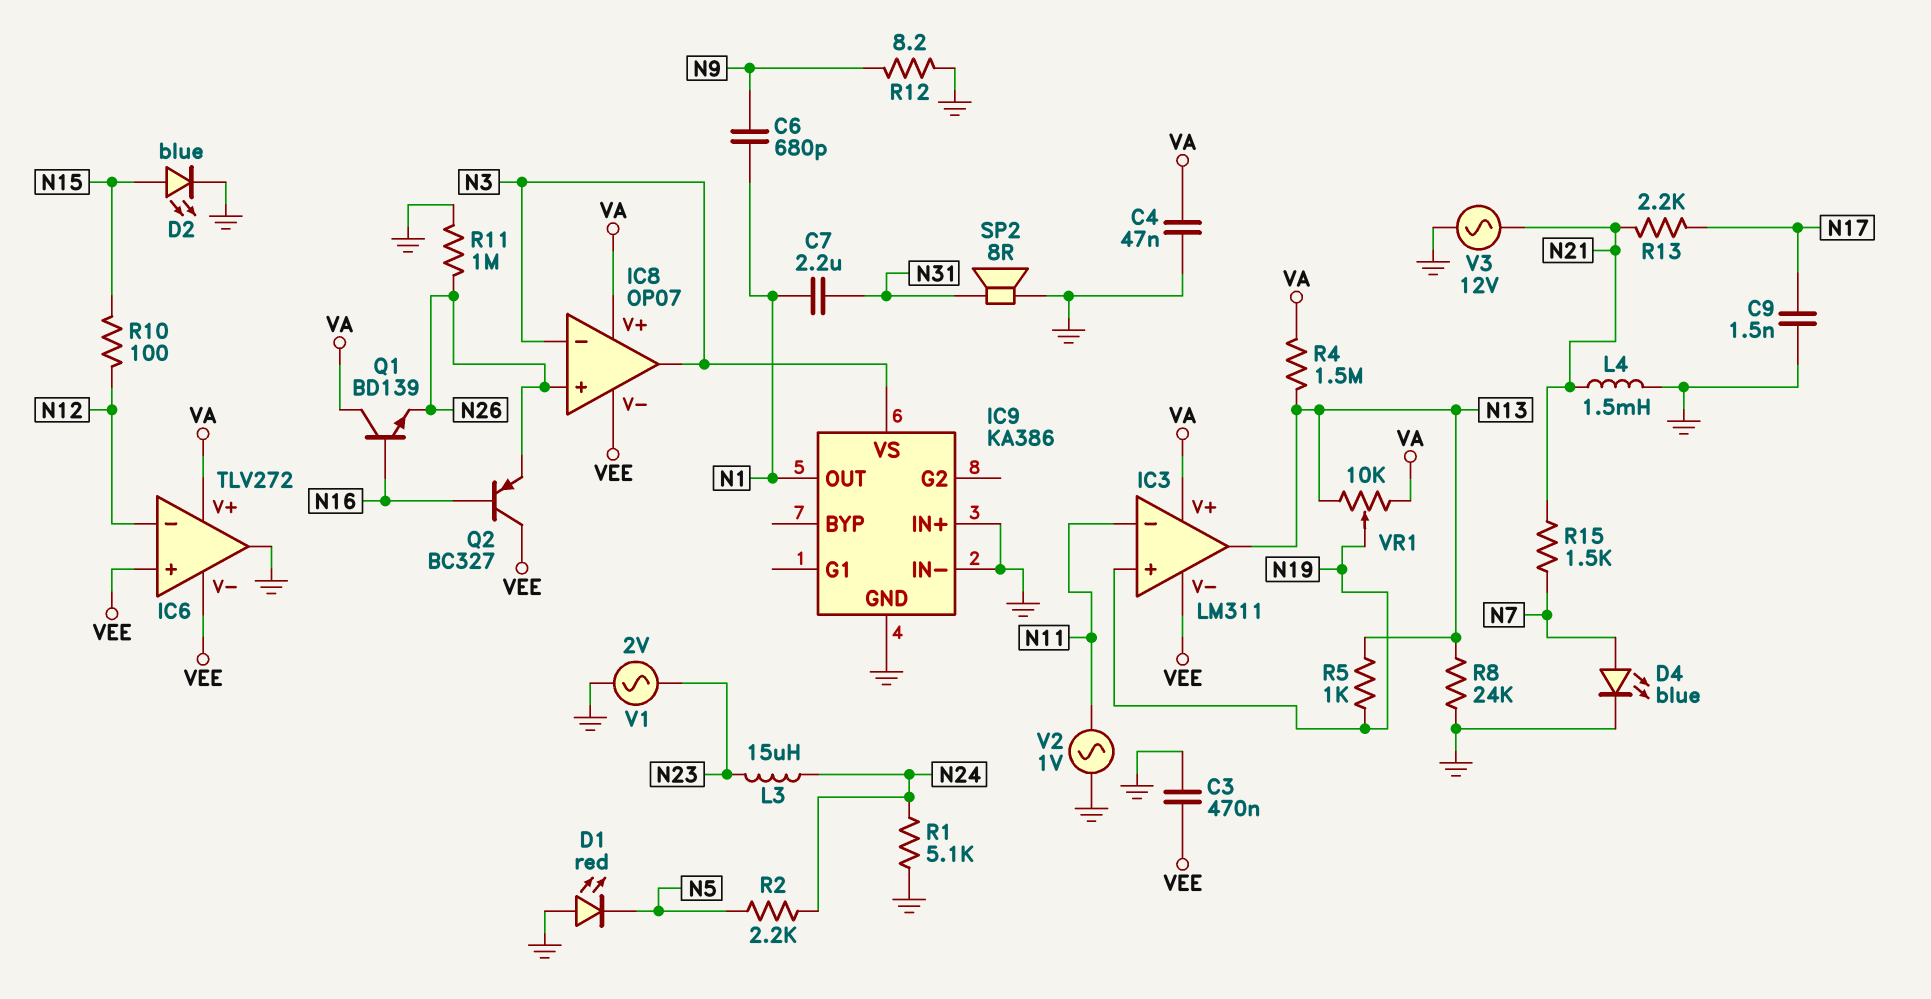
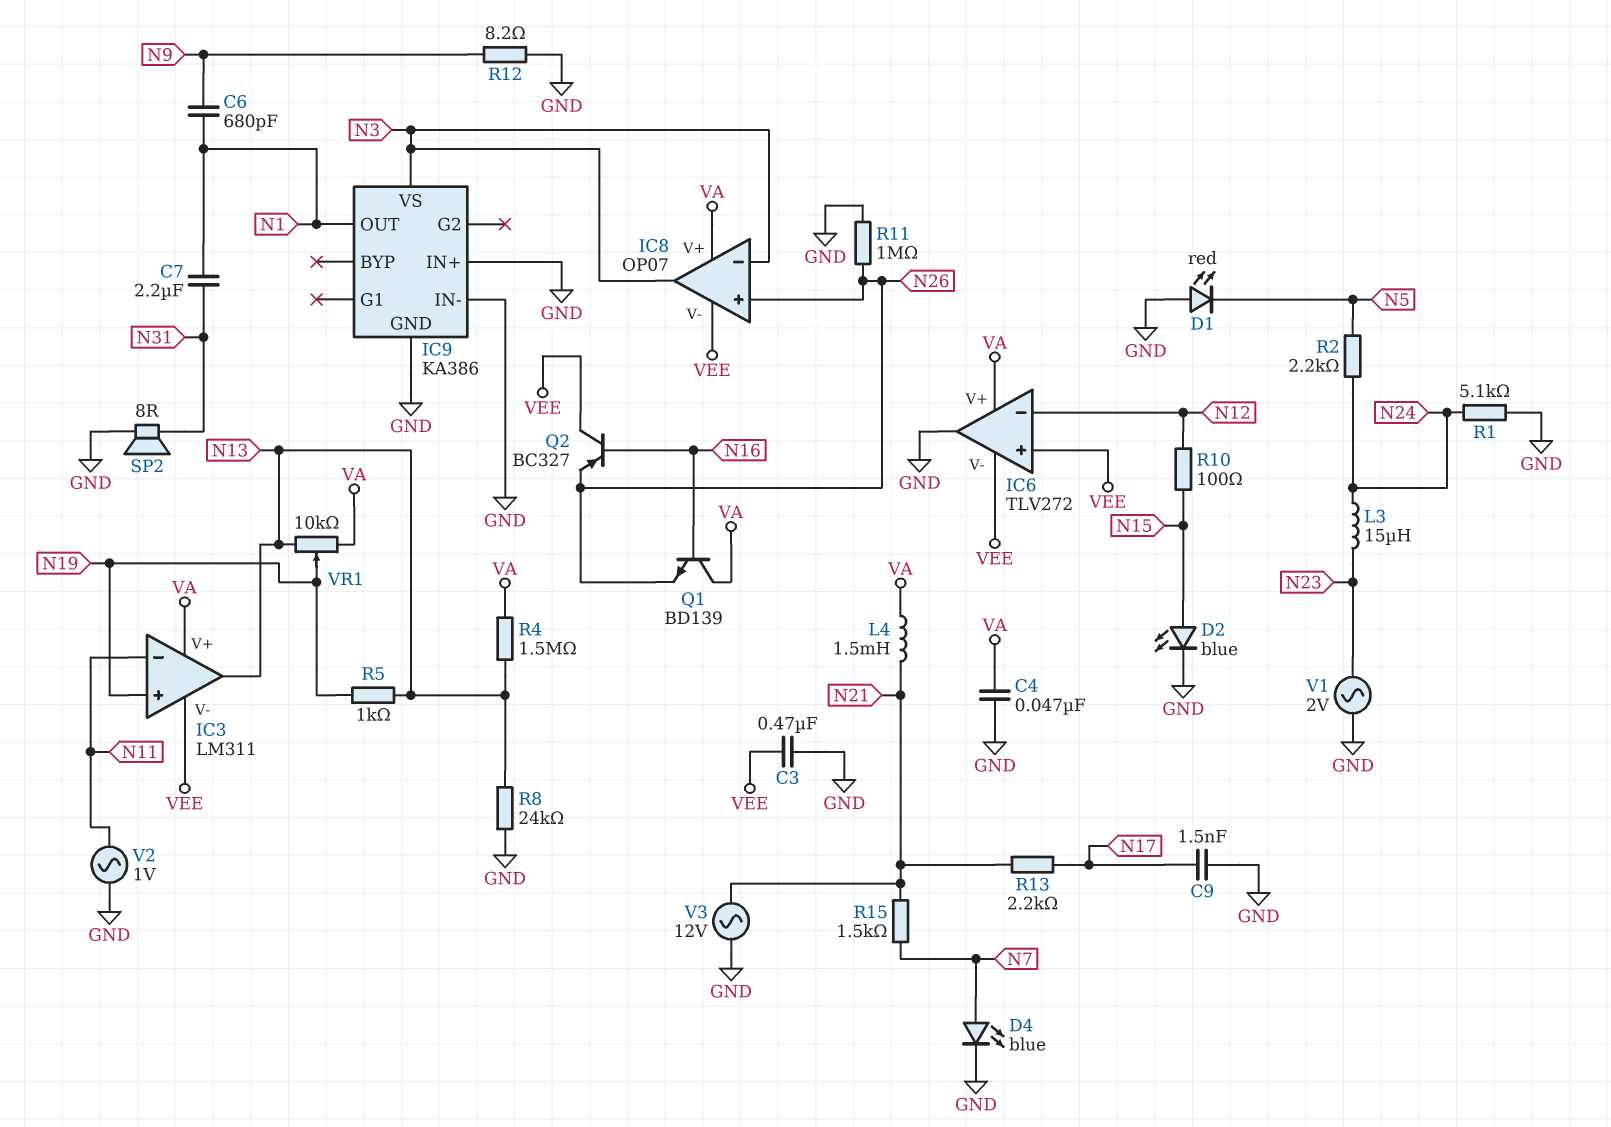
L4: 1.5mH (GND, N21) -> 1.5mH (N21, VA)

